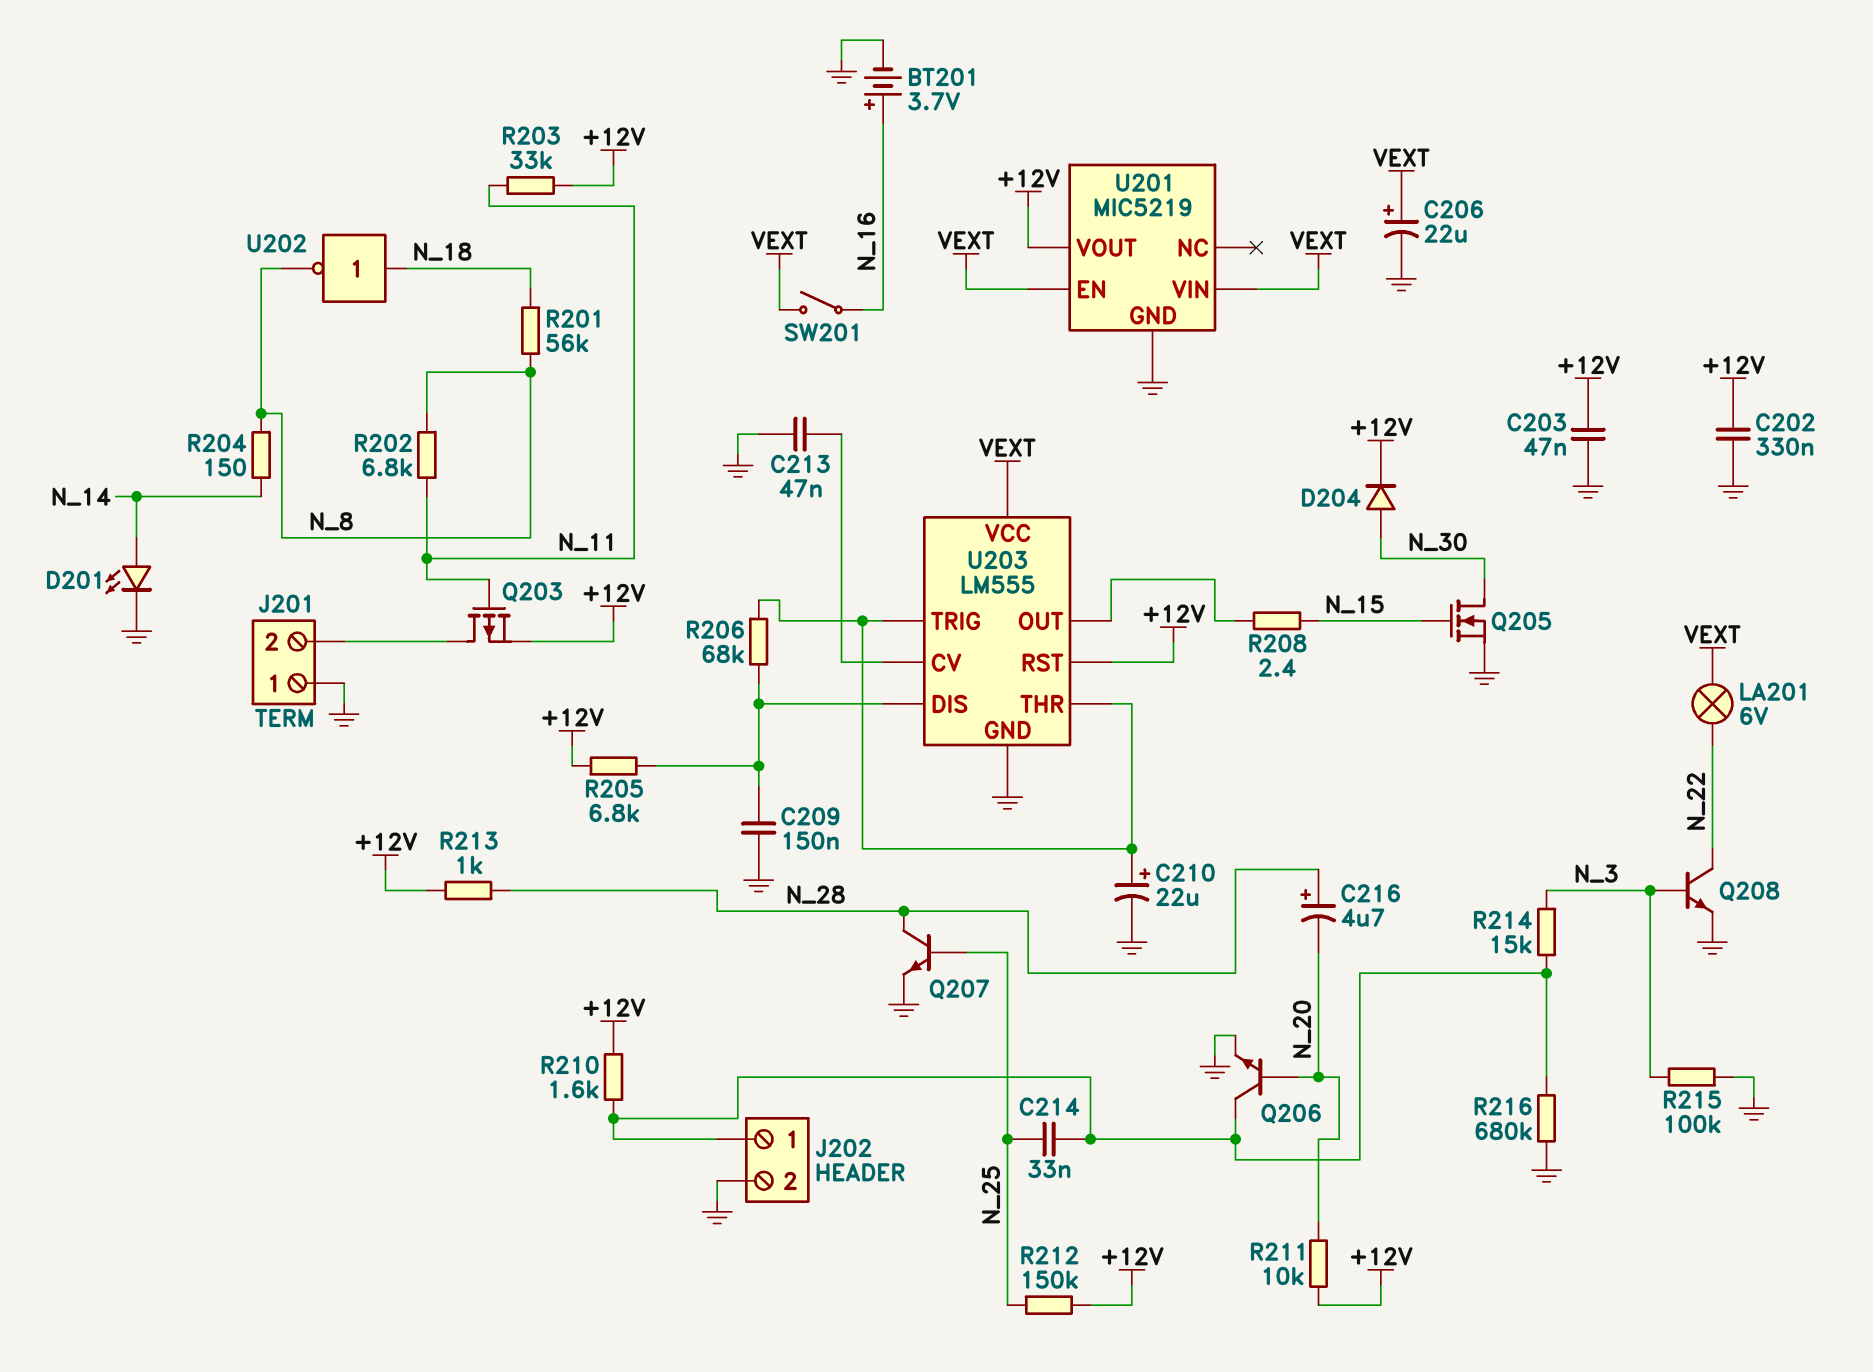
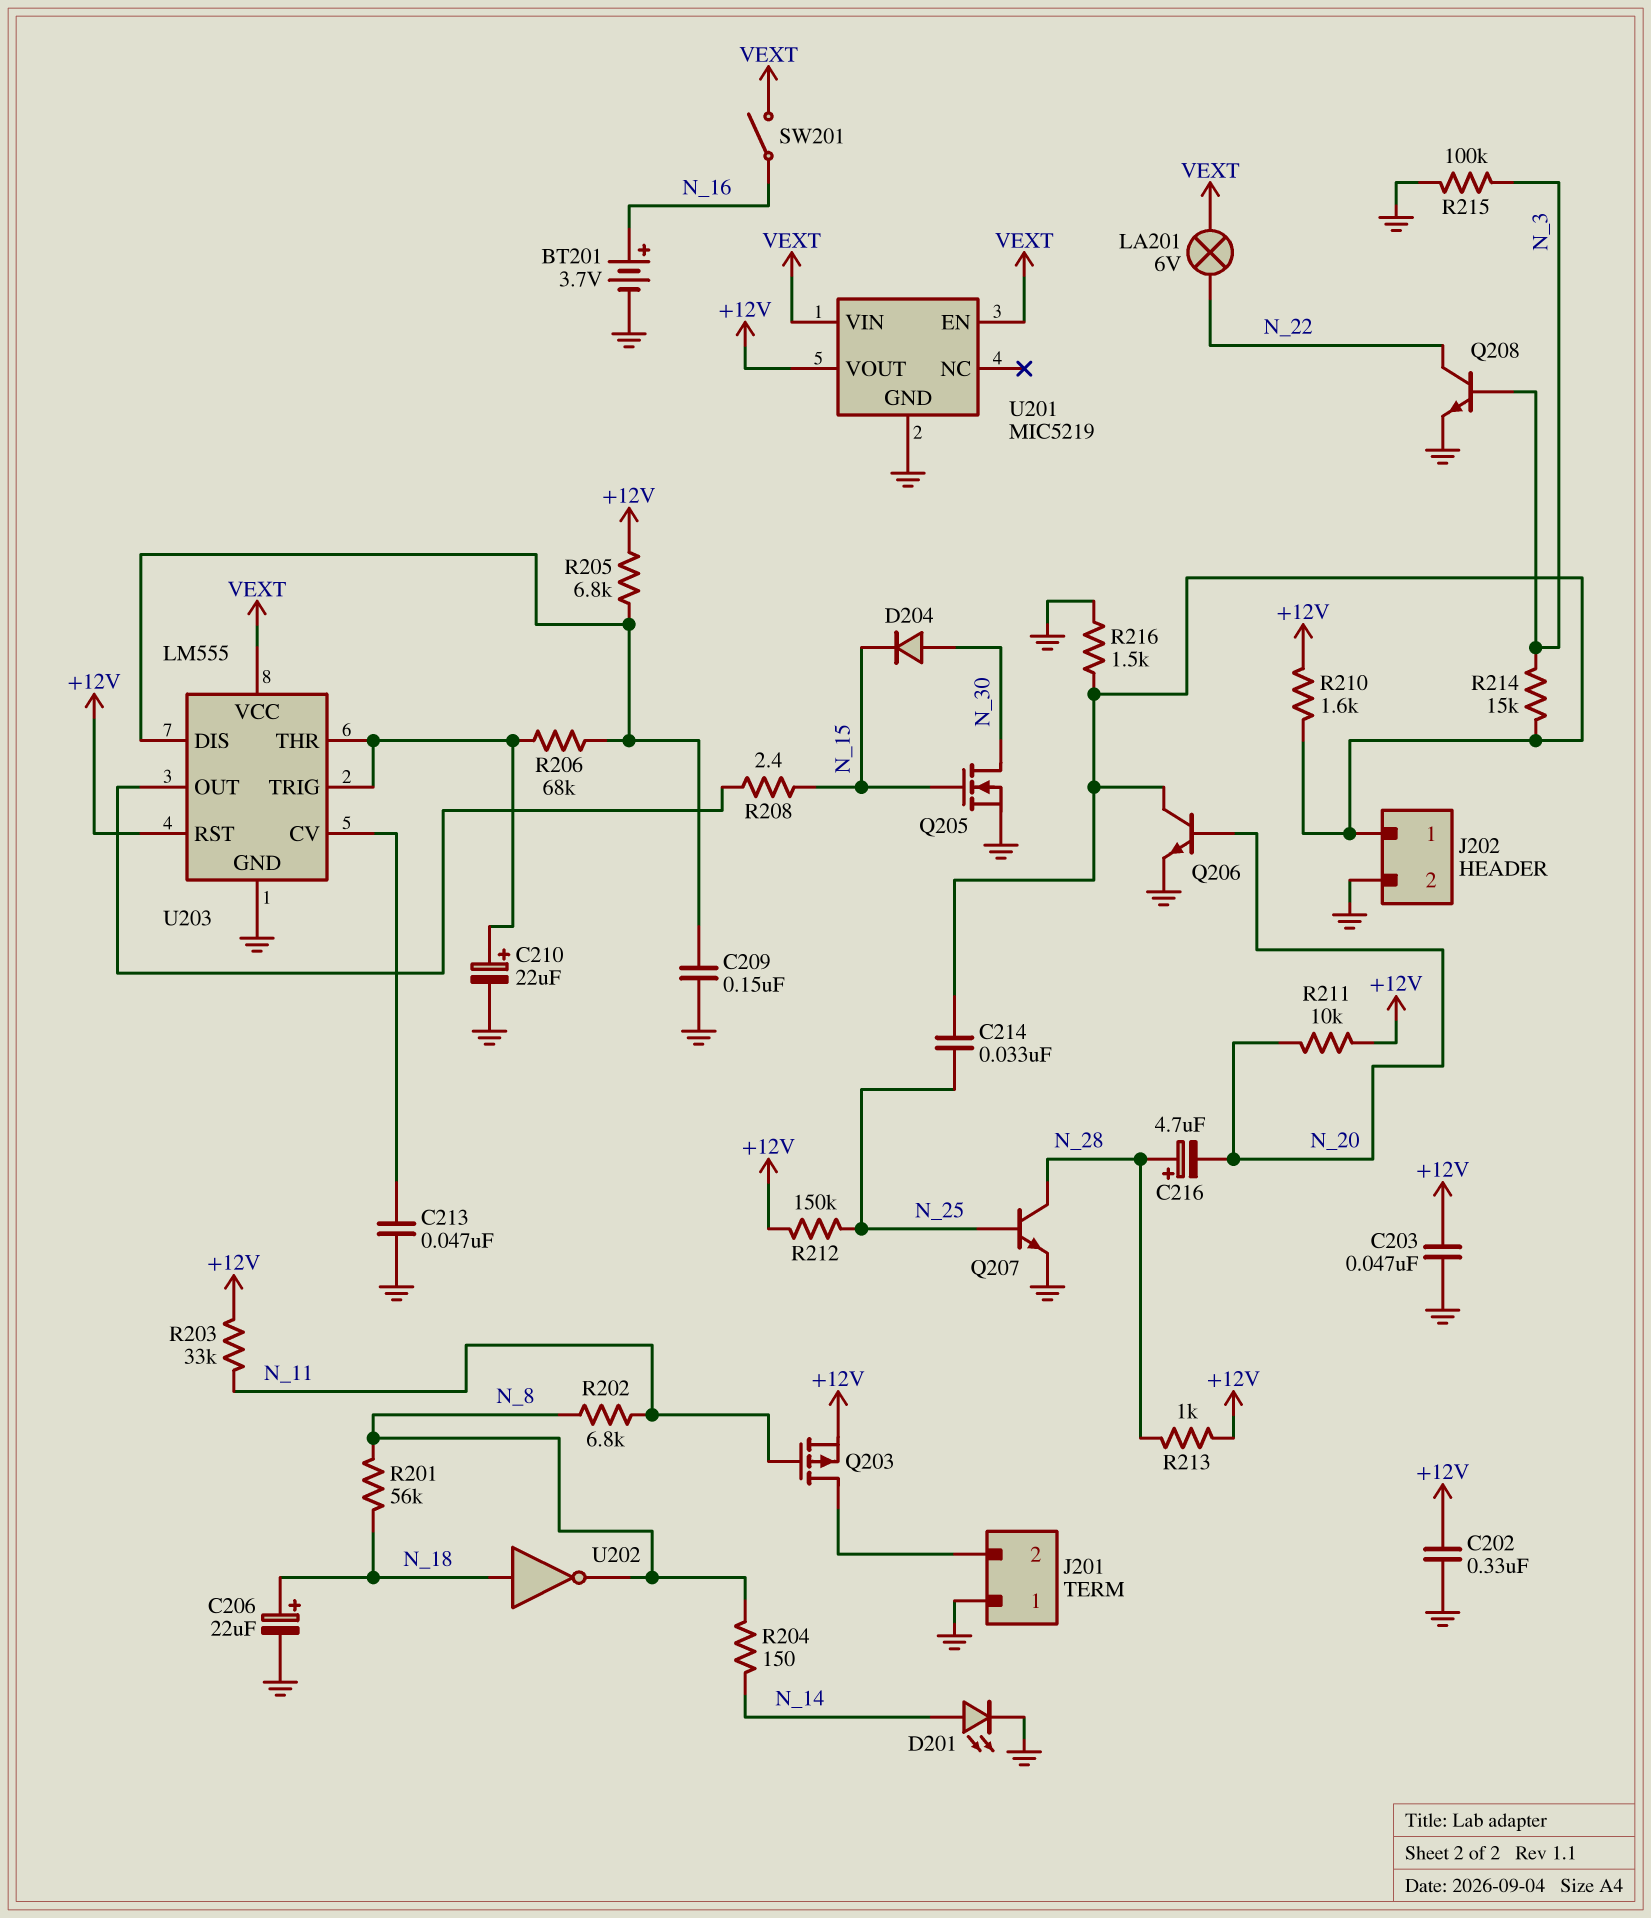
C206: 22uF (plus VEXT, minus GND) -> 22uF (plus N_18, minus GND)
D204: diode (A N_30, K +12V) -> diode (A N_30, K N_15)
R216: 680k (GND, J202/1) -> 1.5k (GND, J202/1)

